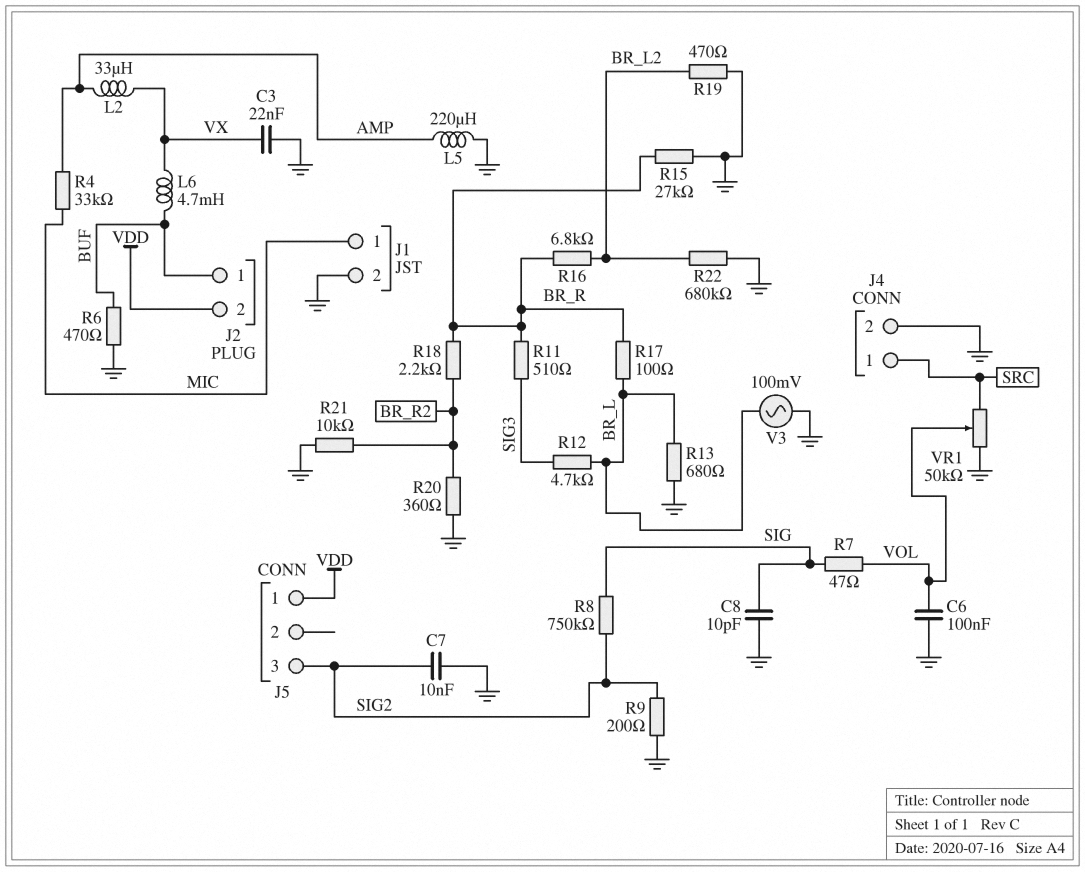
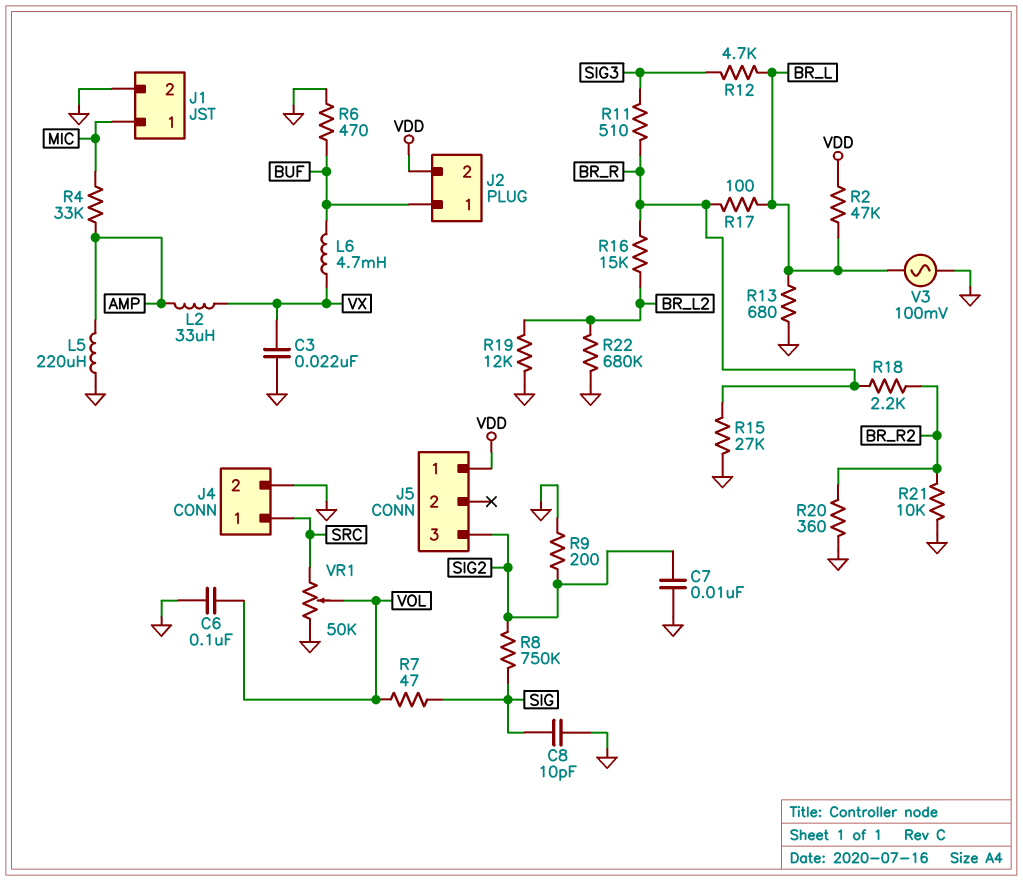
R2: none -> 47k (BR_L, VDD)
R16: 6.8k (BR_L2, BR_R) -> 15k (BR_L2, BR_R)
R19: 470 (BR_L2, GND) -> 12k (BR_L2, GND)

